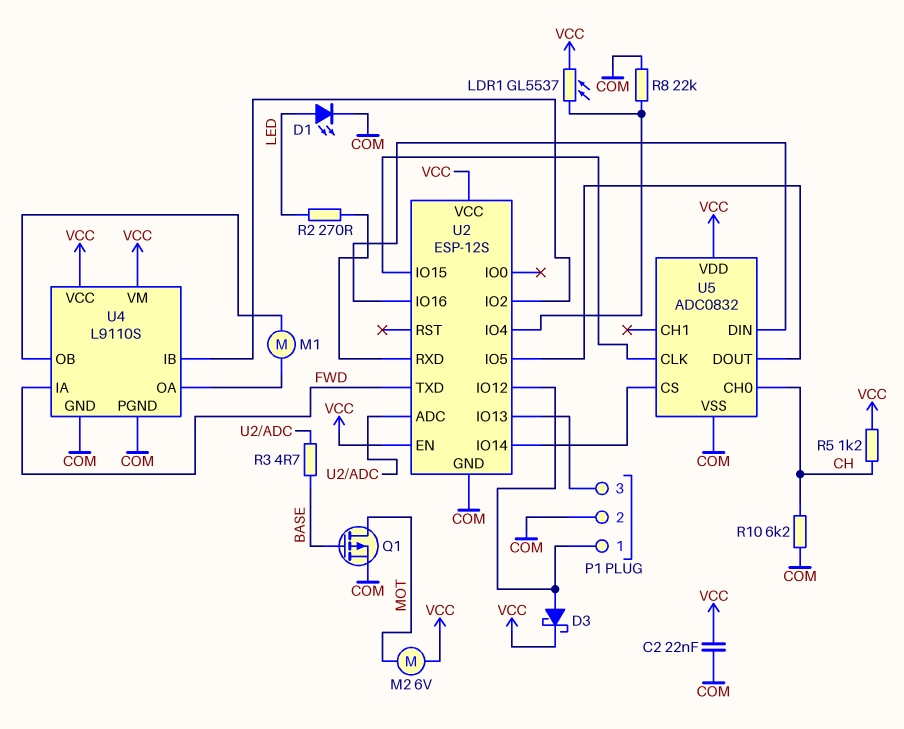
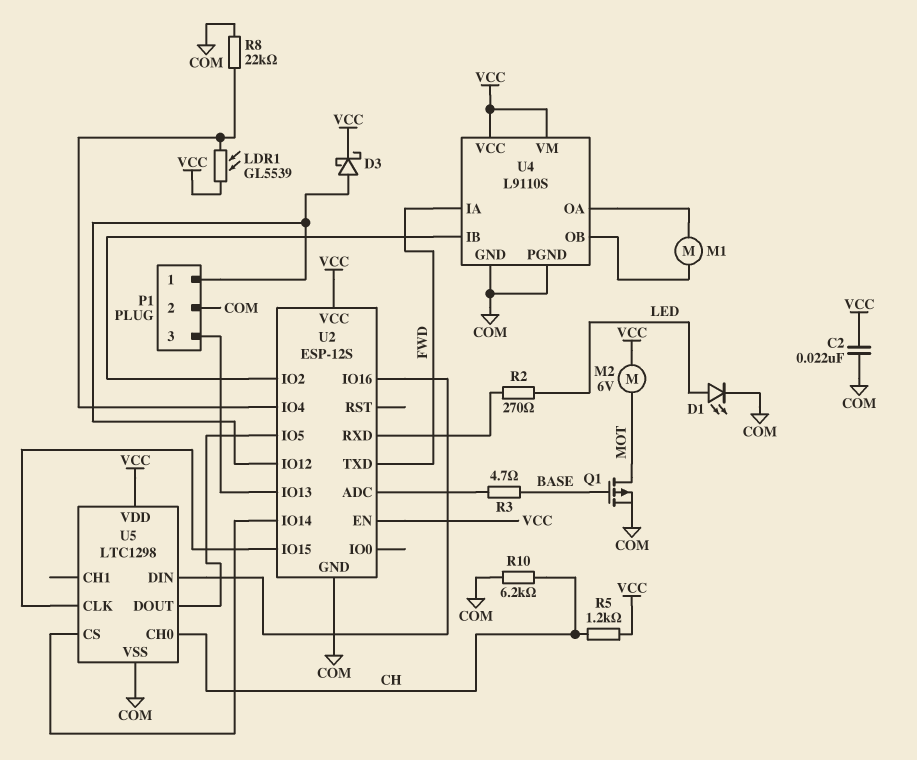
LDR1: GL5537 (U2/IO4, VCC) -> GL5539 (U2/IO4, VCC)
U5: ADC0832 -> LTC1298

